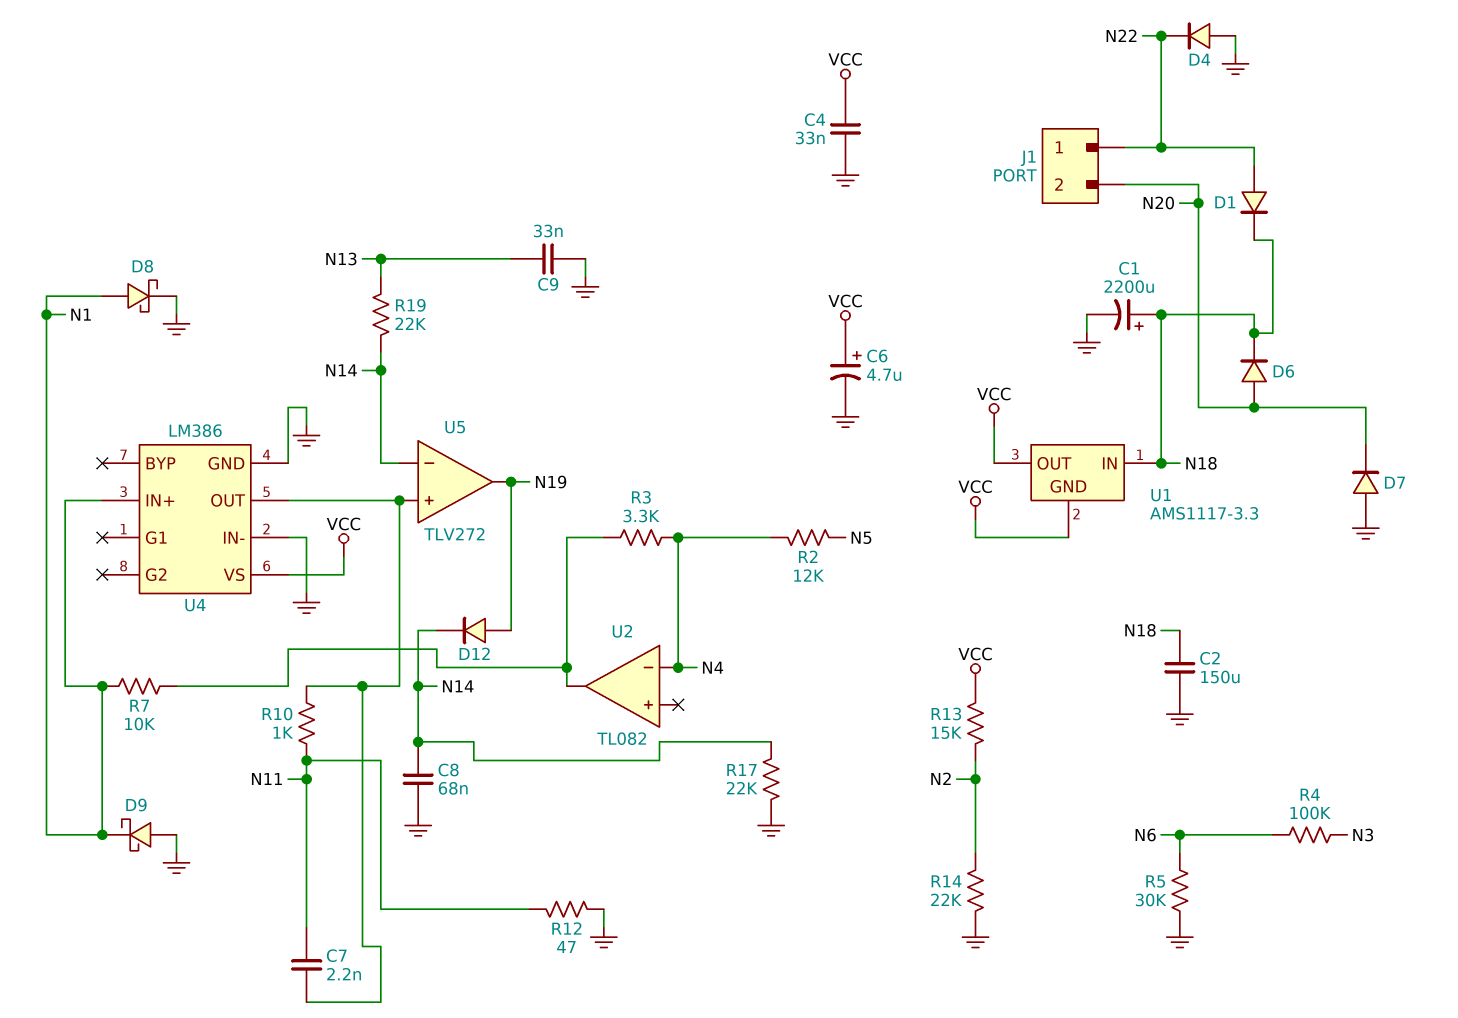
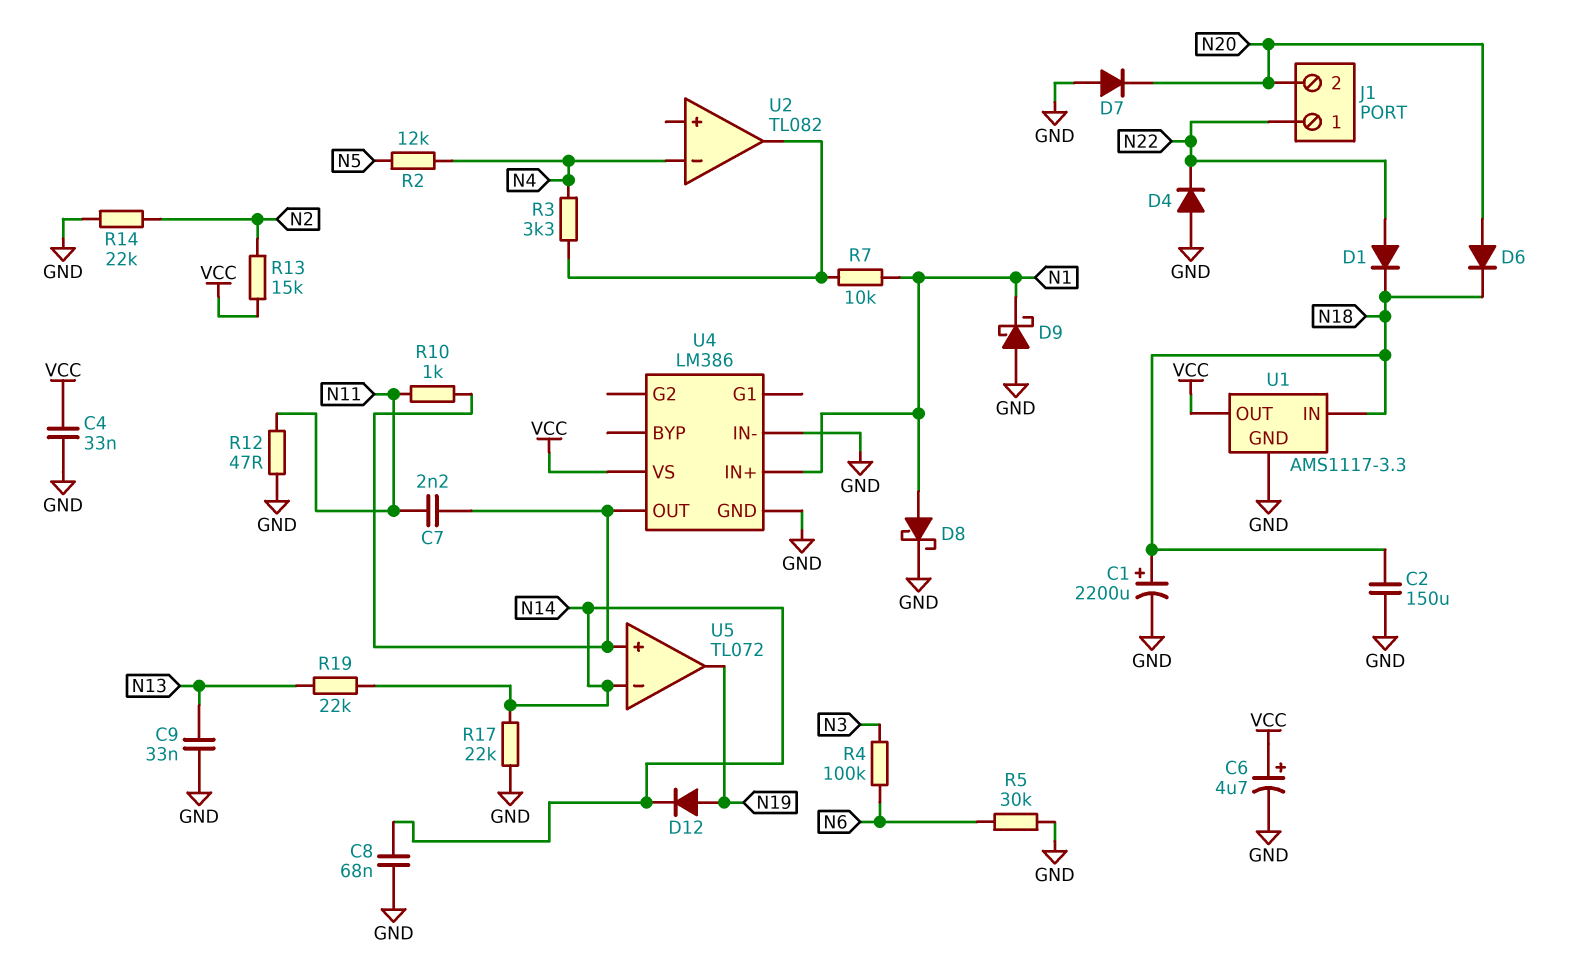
U1 pin GND: VCC -> GND
U5: TLV272 -> TL072

